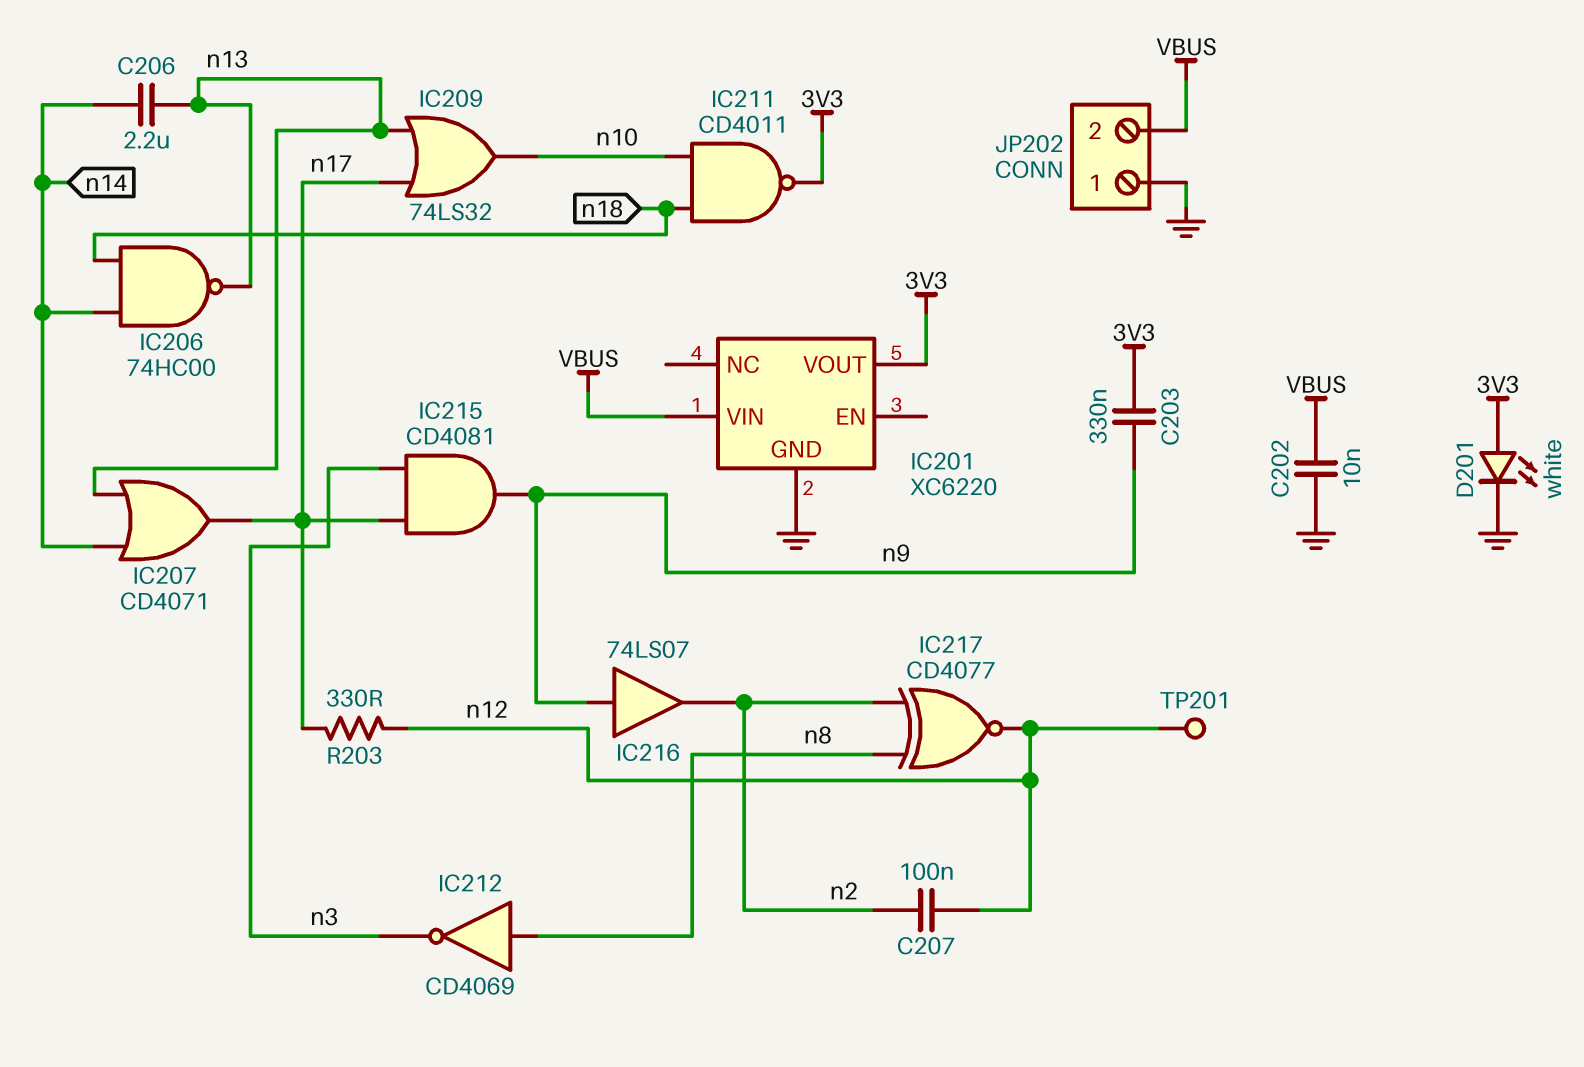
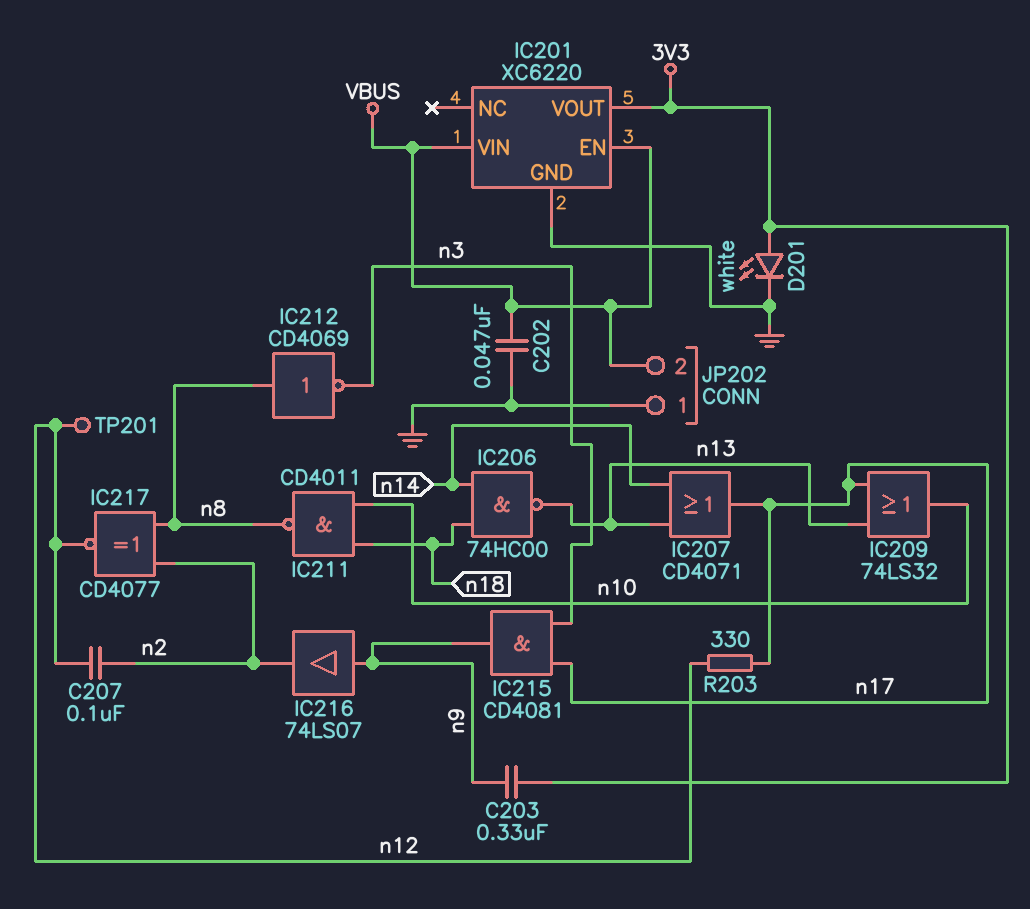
C202: 10nF (GND, VBUS) -> 47nF (GND, VBUS)
C206: 2.2uF (n13, n14) -> none
IC201 pin EN: none -> VBUS
IC211: NAND CD4011 (in n10, in n18, out 3V3) -> NAND CD4011 (in n10, in n18, out n8)

